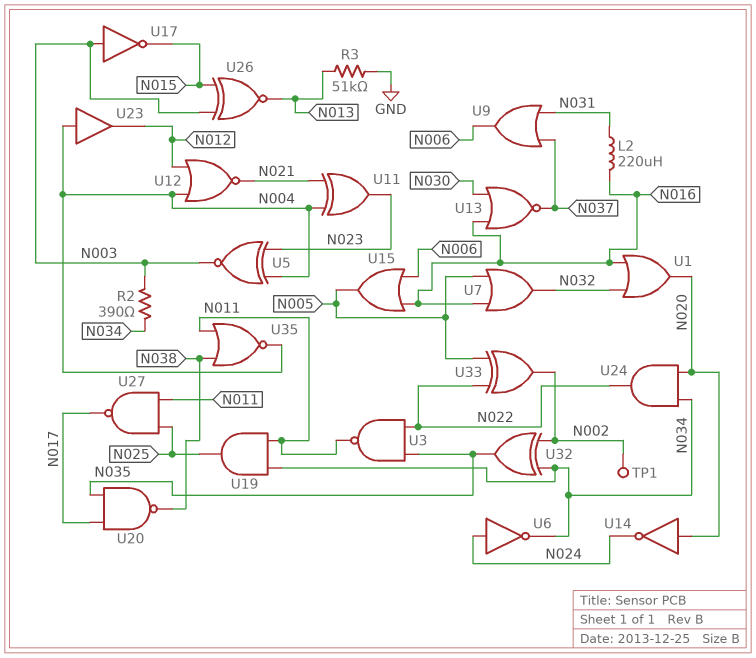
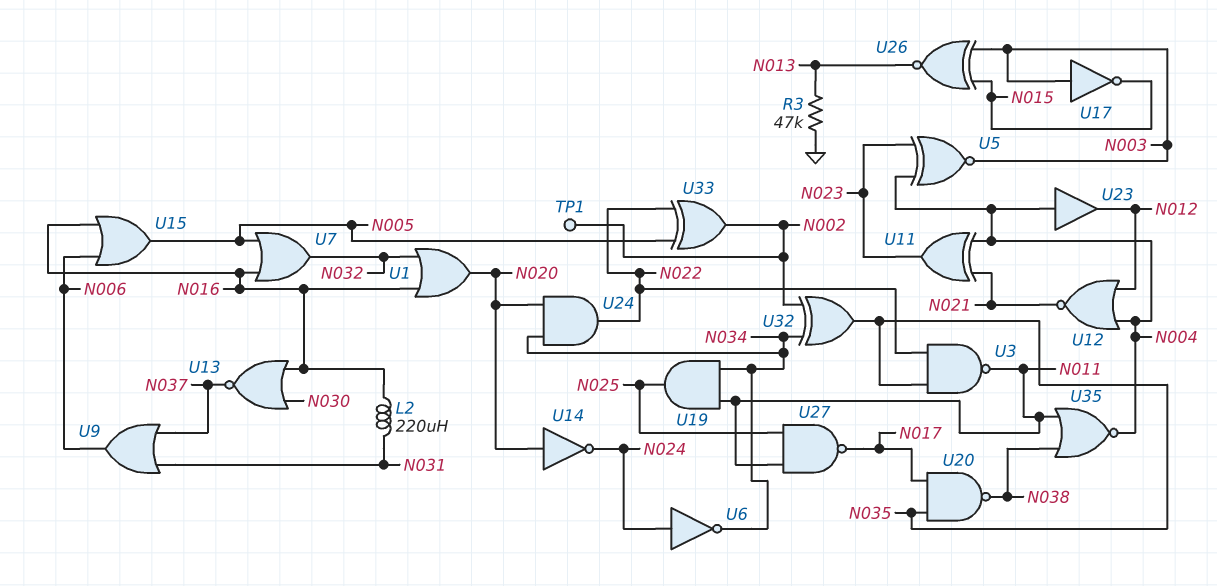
R2: 390 (N003, N034) -> none
R3: 51k (GND, N013) -> 47k (GND, N013)

